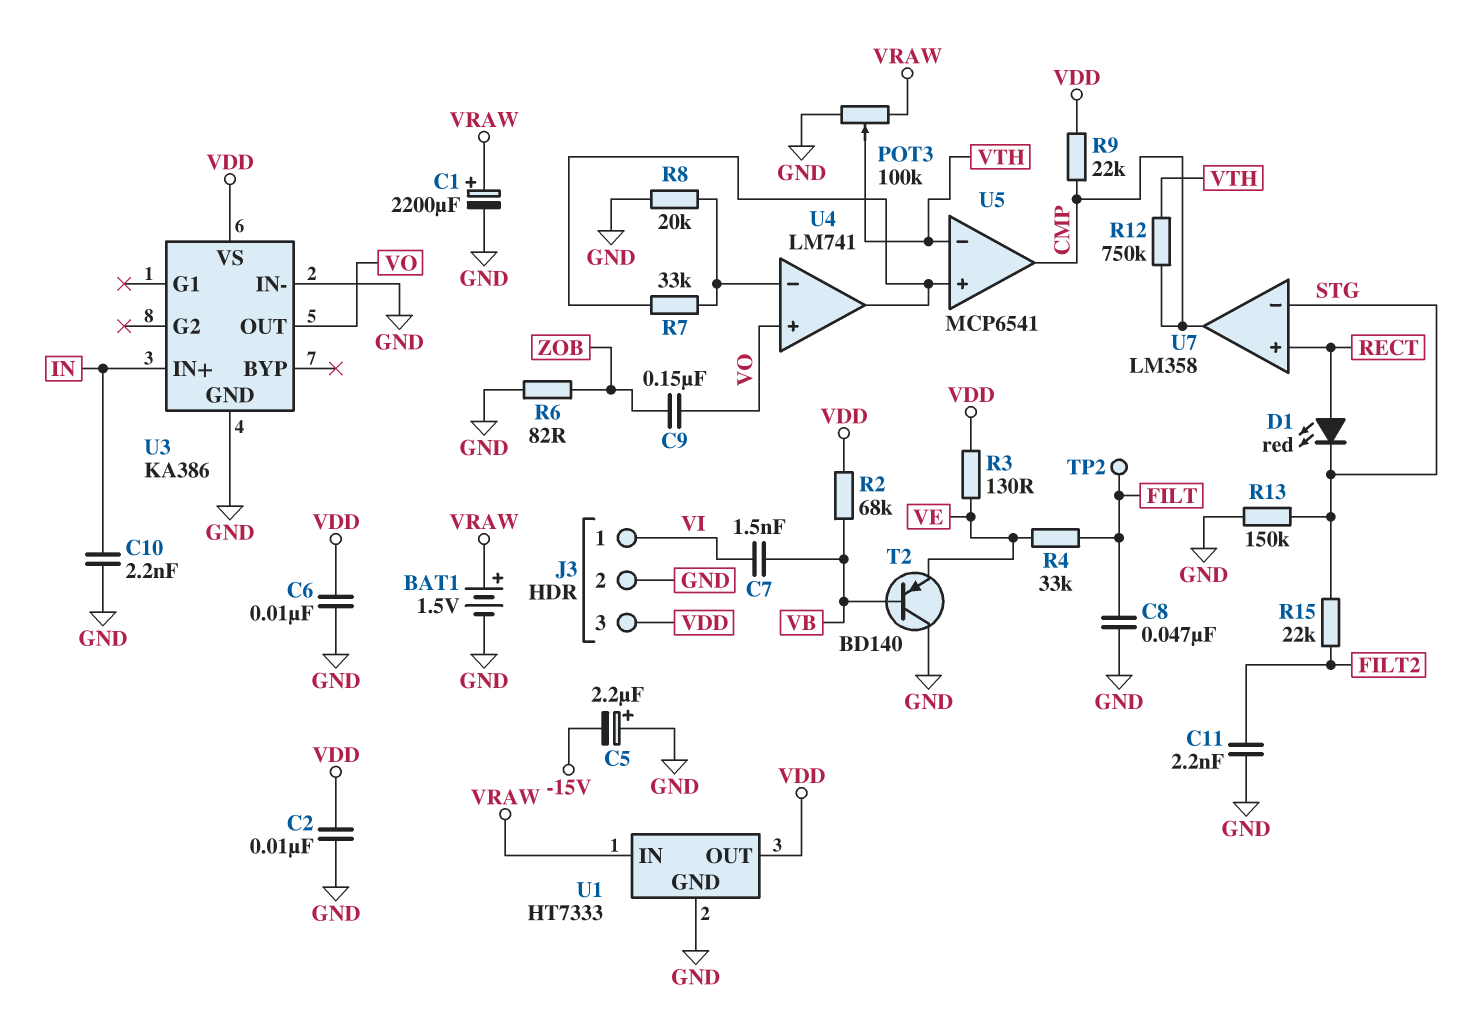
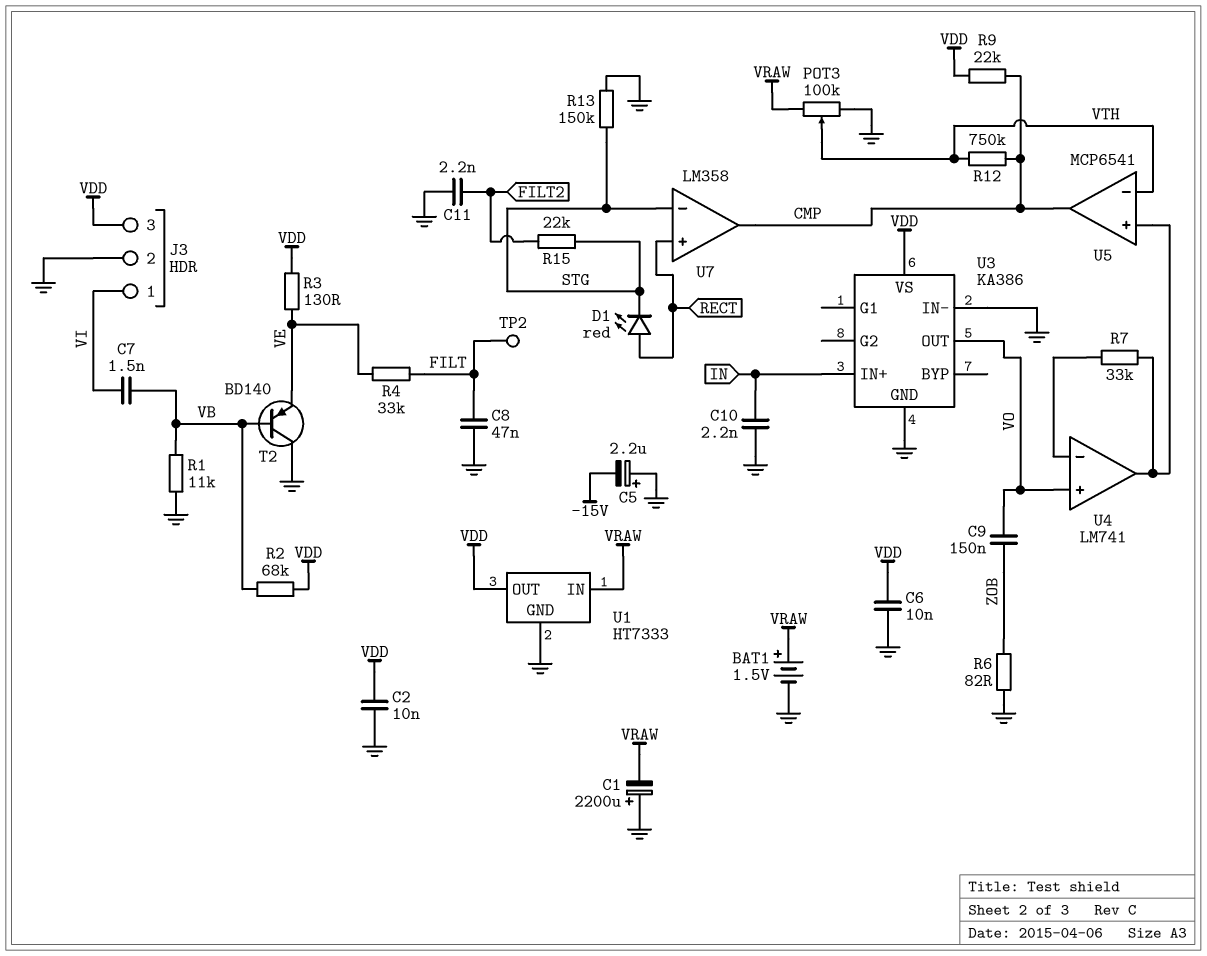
C1: 2200uF (plus VRAW, minus GND) -> 2200uF (plus GND, minus VRAW)
R1: none -> 11k (GND, VB)
R8: 20k (GND, U4/in-) -> none

